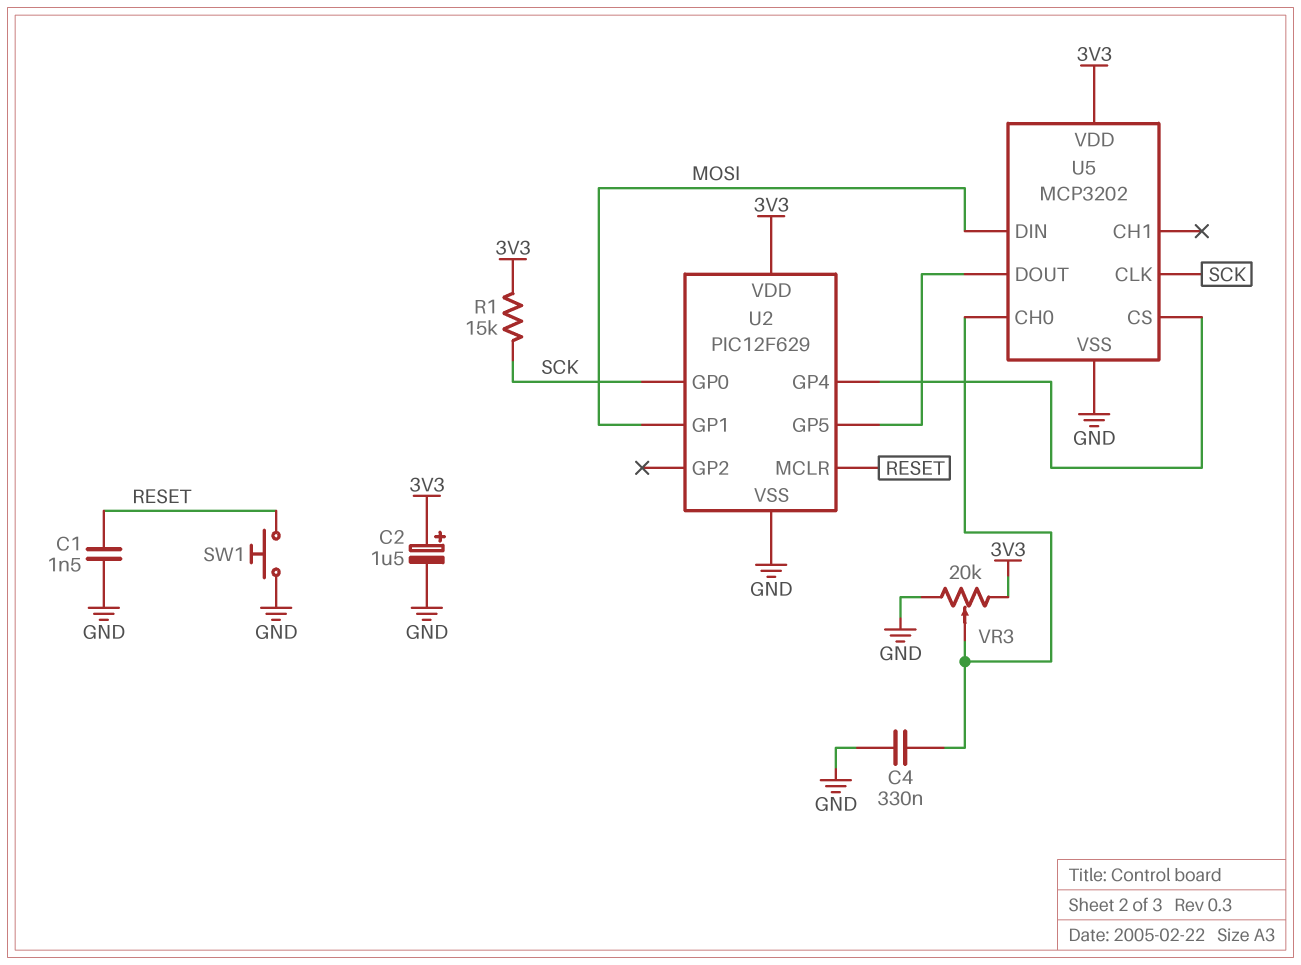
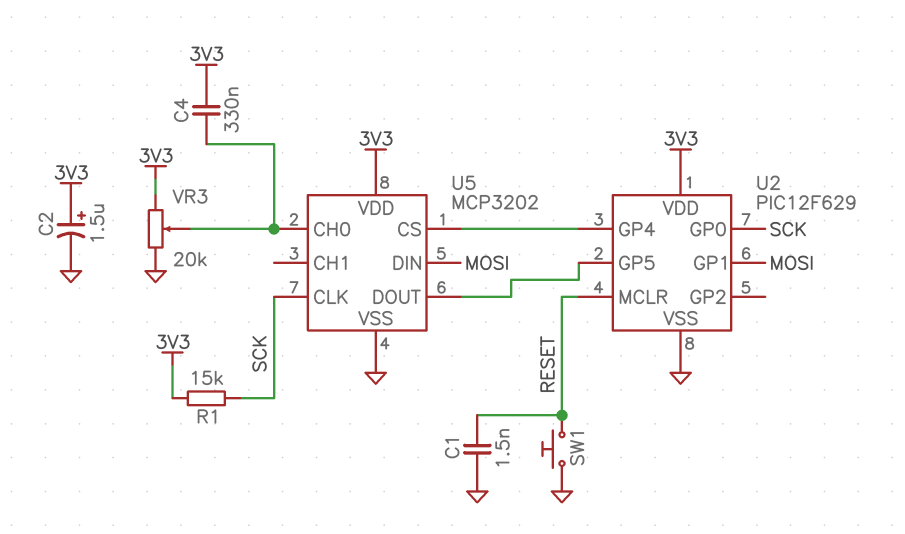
C4: 330nF (GND, U5/CH0) -> 330nF (3V3, U5/CH0)

